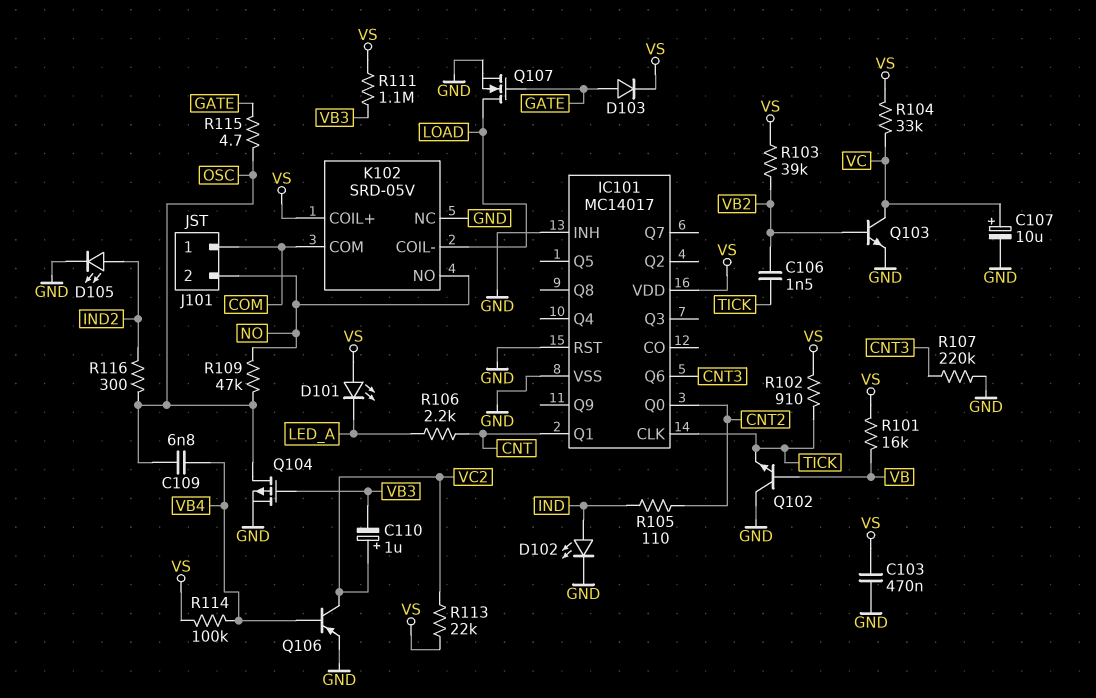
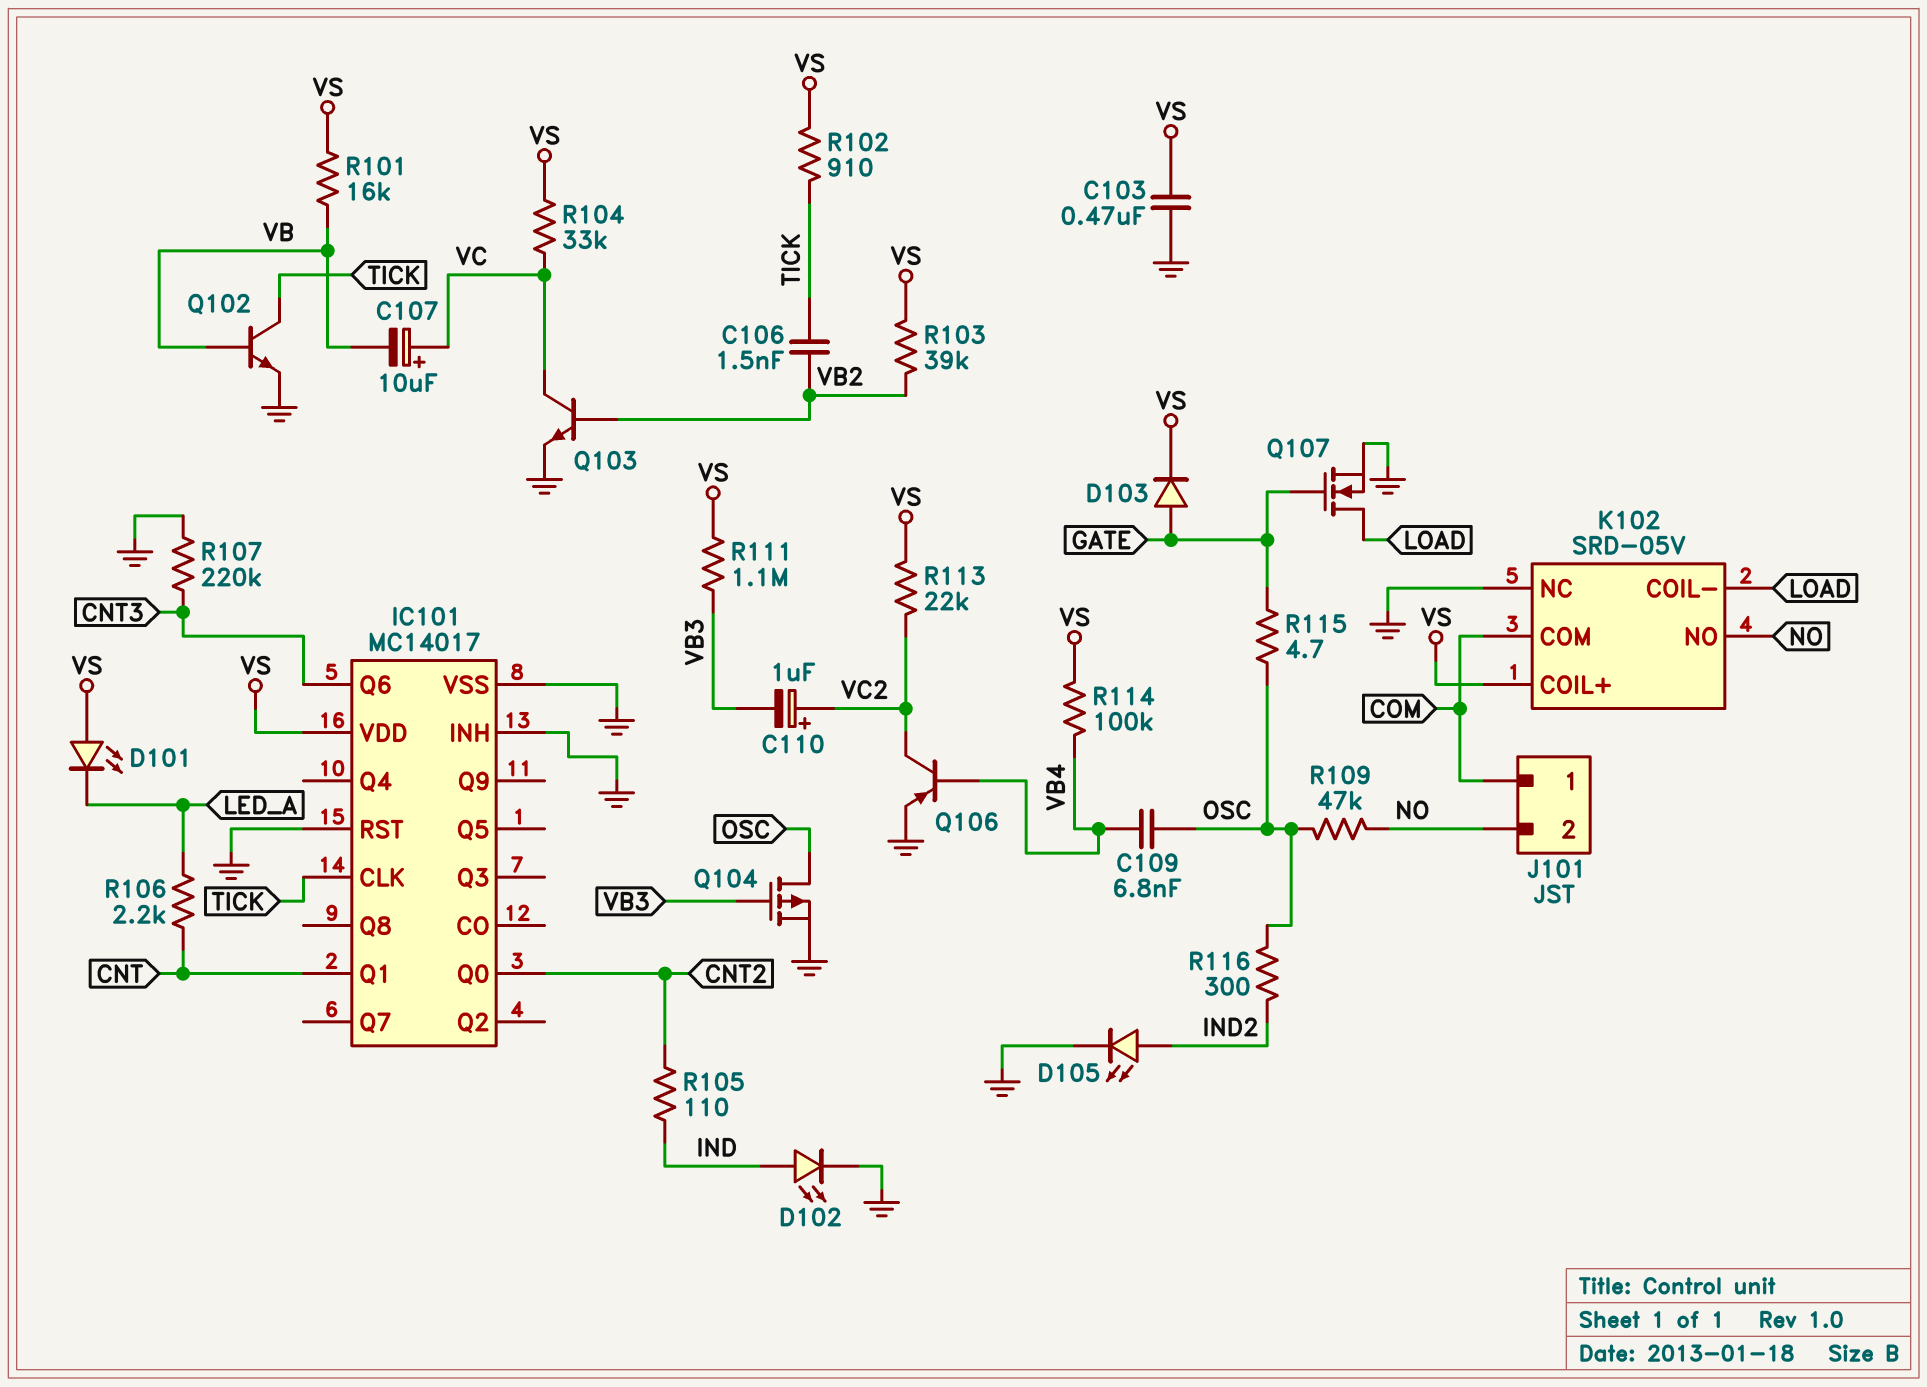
C107: 10uF (plus VC, minus GND) -> 10uF (plus VC, minus VB)
Q102: NPN (B VB, C GND, E TICK) -> NPN (B VB, C TICK, E GND)

